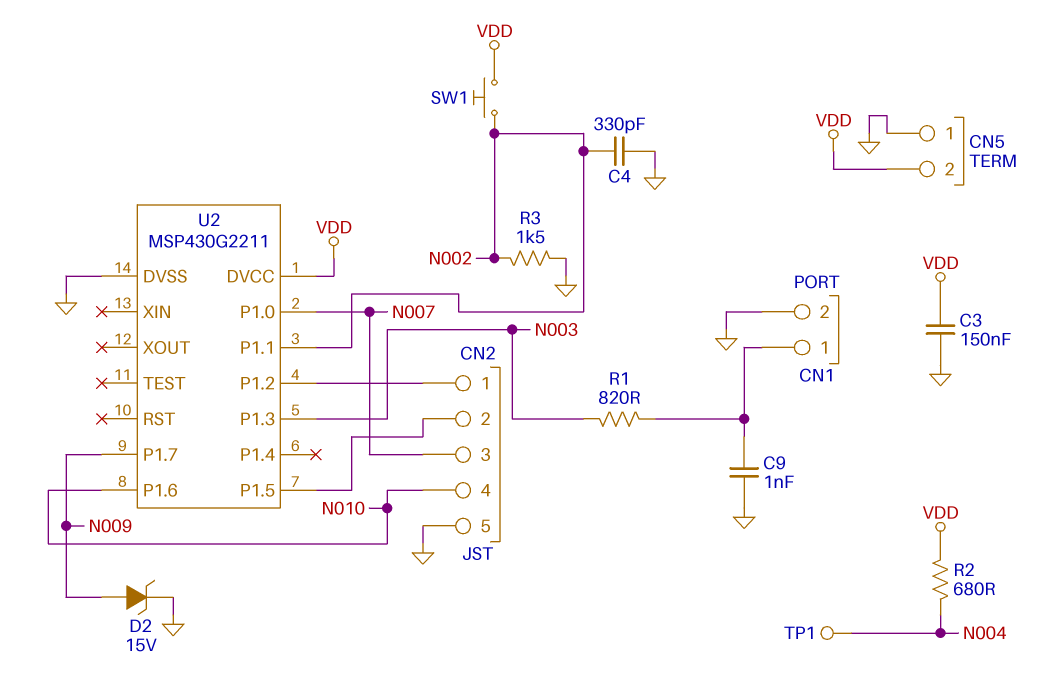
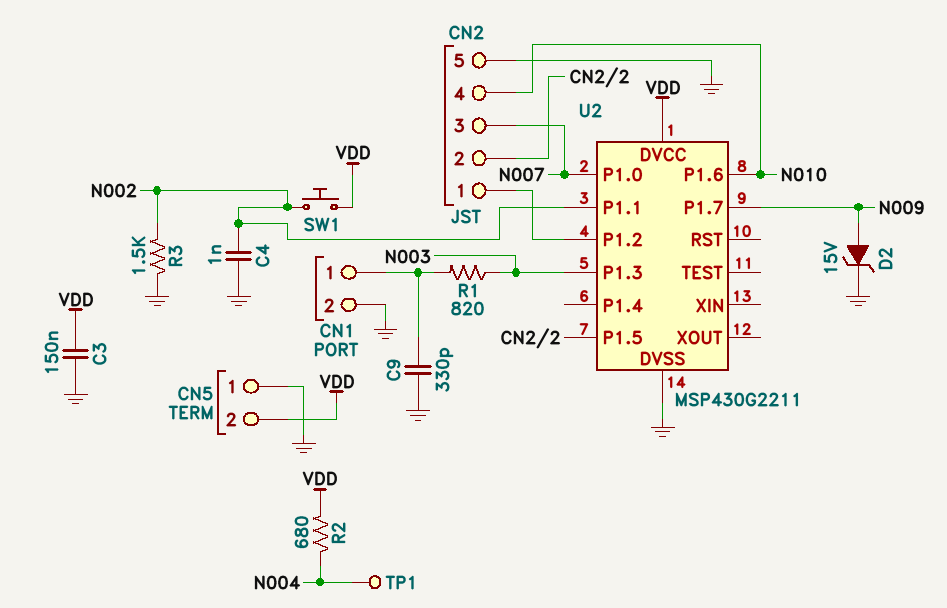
C4: 330pF (GND, N002) -> 1nF (GND, N002)
C9: 1nF (CN1/1, GND) -> 330pF (CN1/1, GND)

